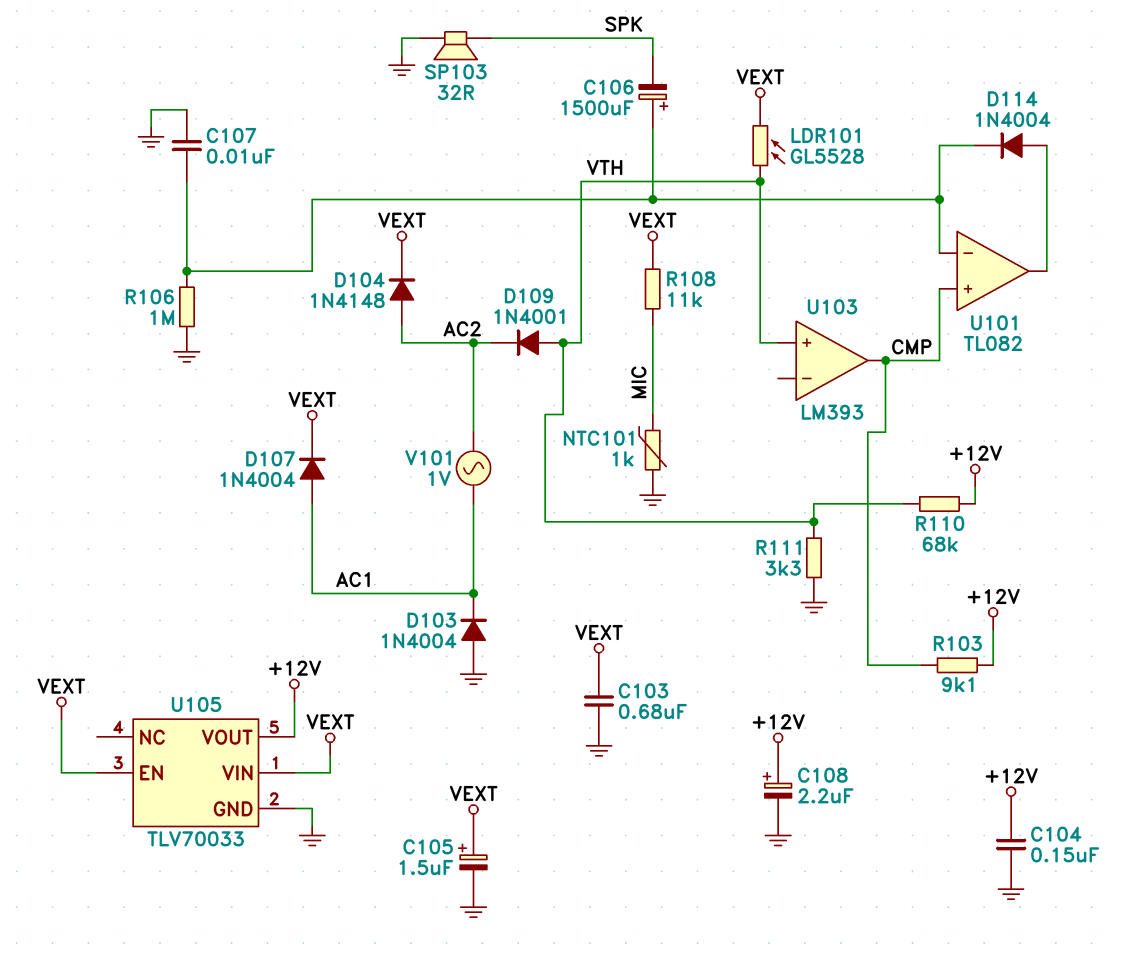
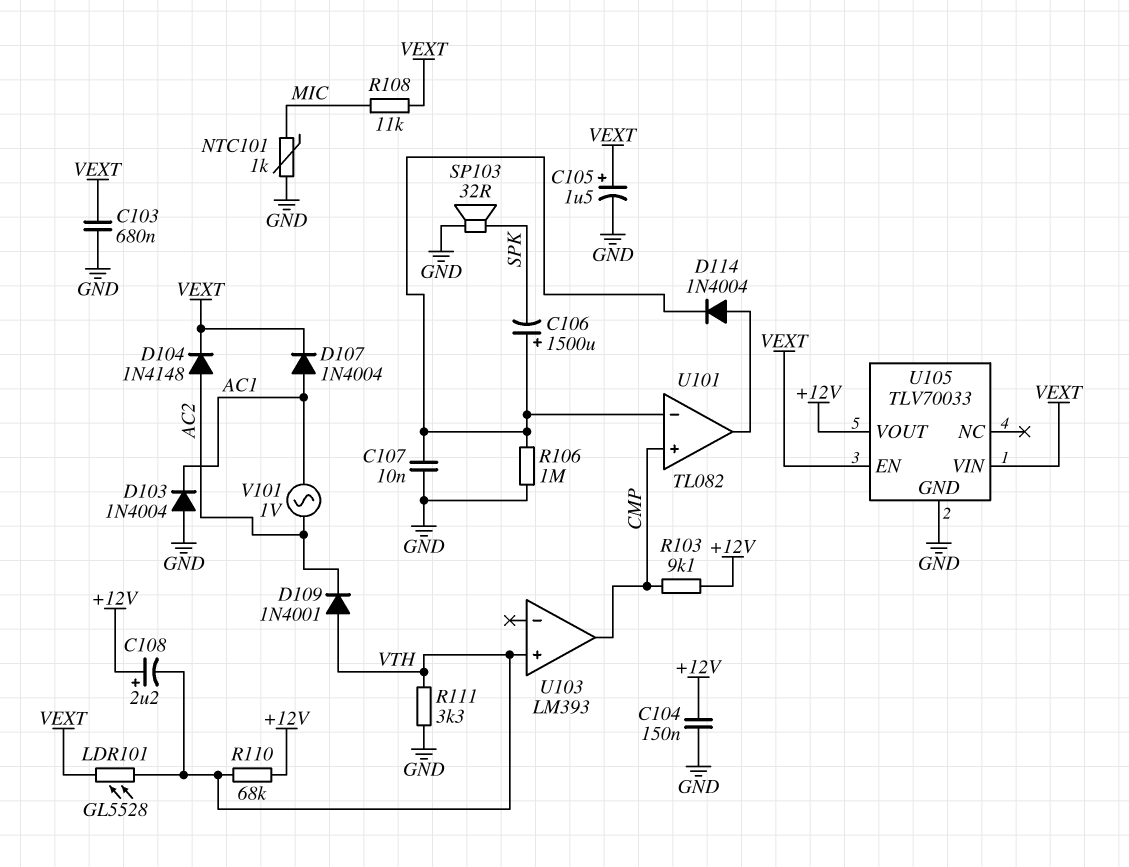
C108: 2.2uF (plus +12V, minus GND) -> 2.2uF (plus +12V, minus VTH)

